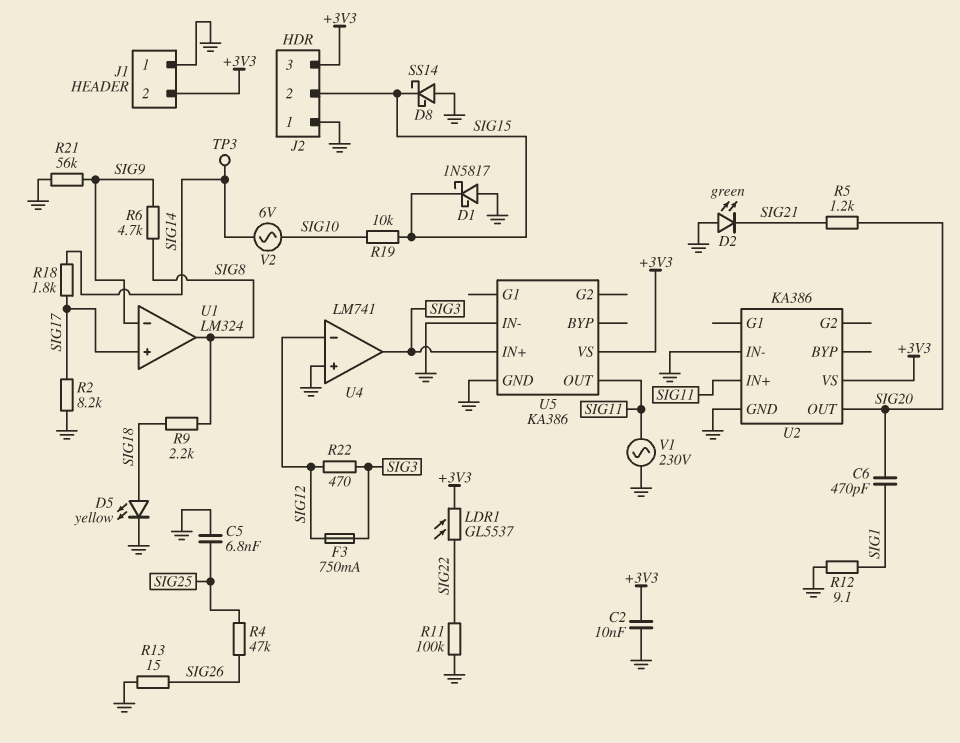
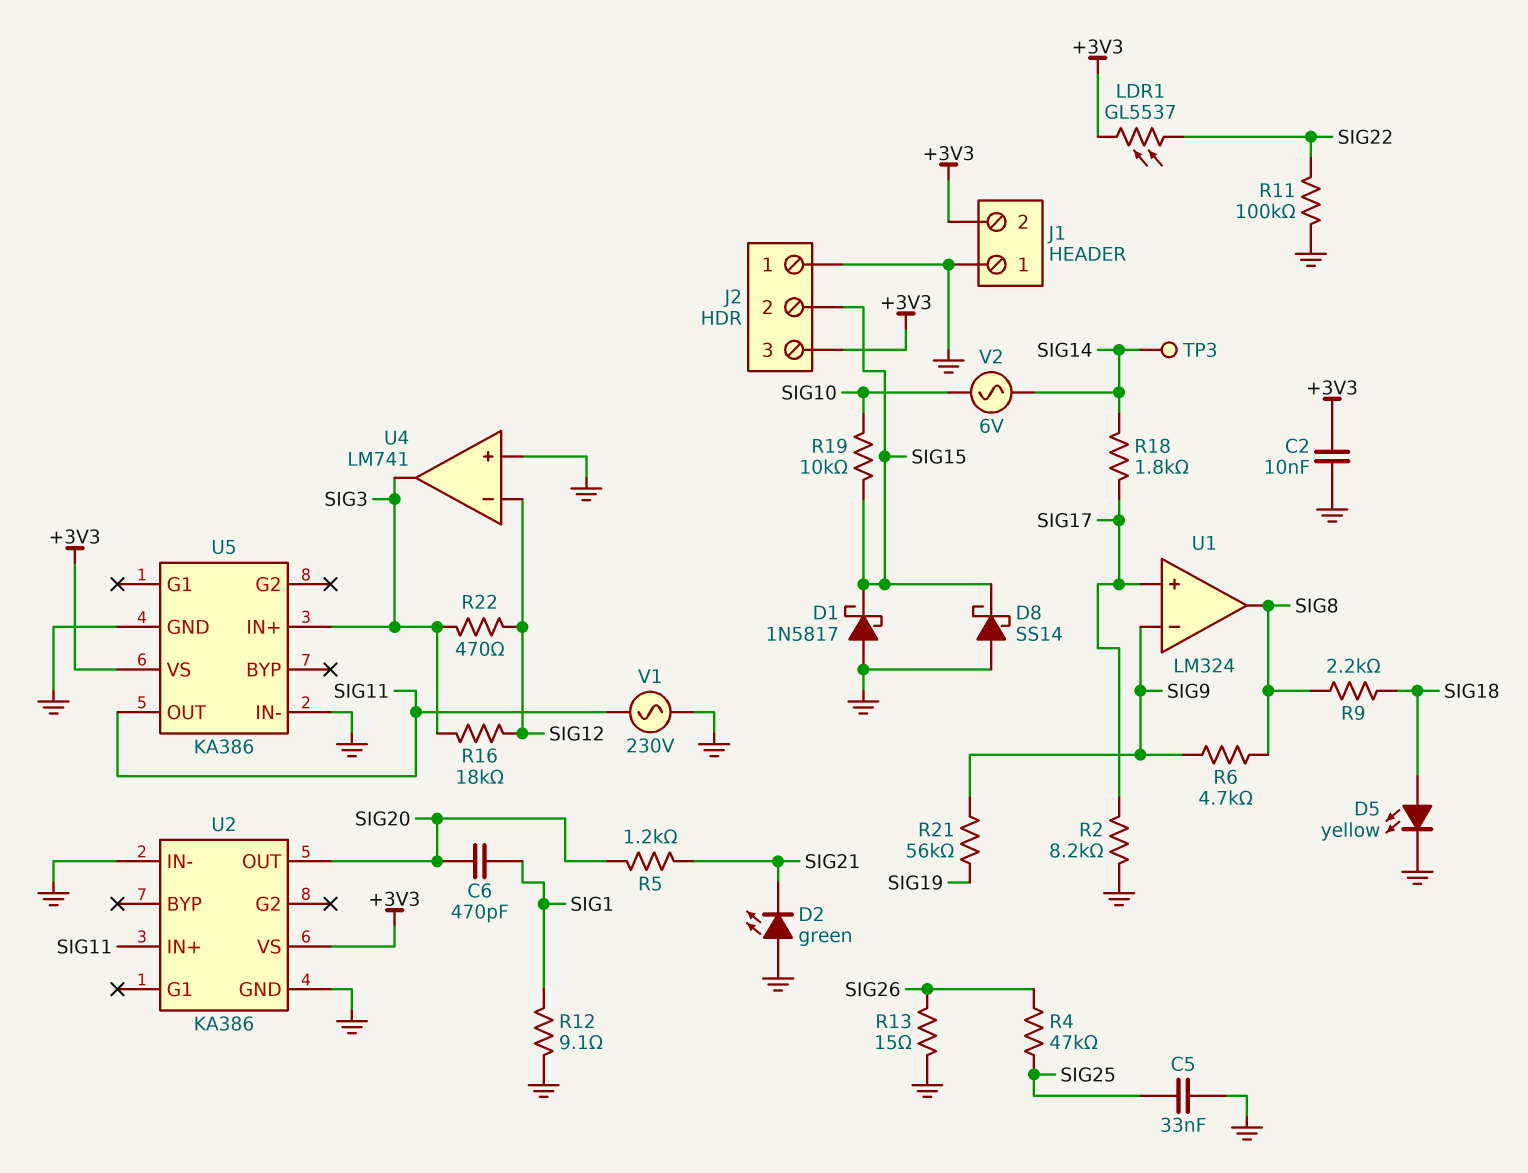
C5: 6.8nF (GND, SIG25) -> 33nF (GND, SIG25)
F3: 750mA (SIG3, SIG12) -> none
R16: none -> 18k (SIG3, SIG12)
R21: 56k (GND, SIG9) -> 56k (SIG9, SIG19)

